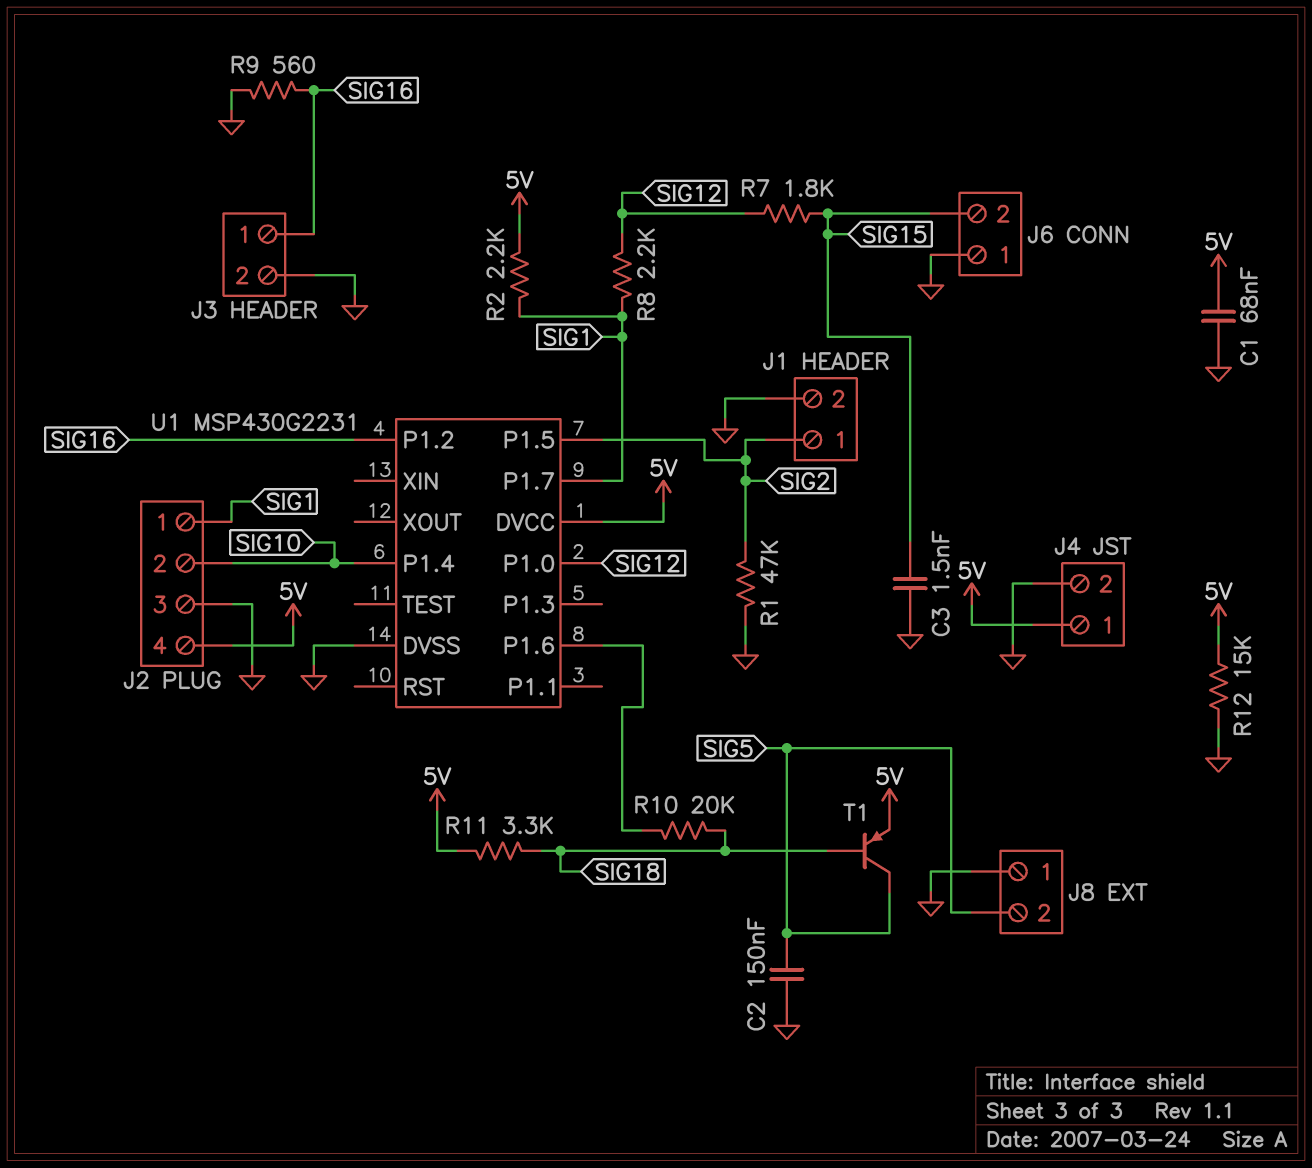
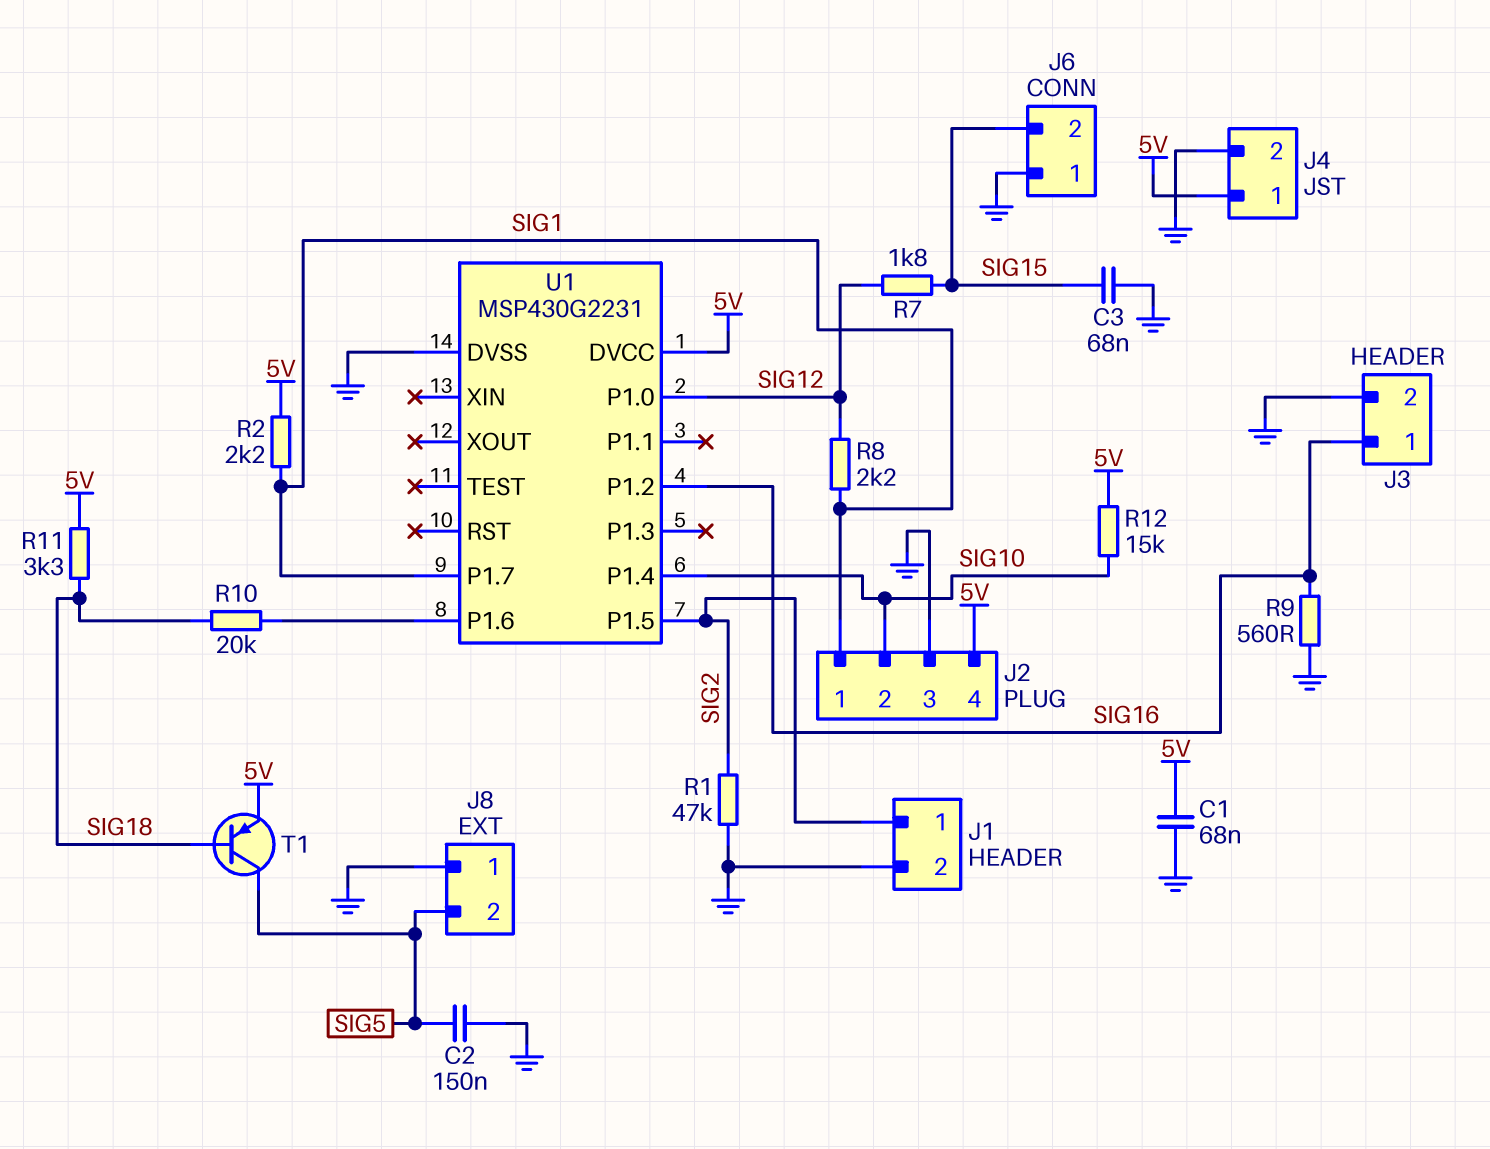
C3: 1.5nF (GND, SIG15) -> 68nF (GND, SIG15)
R12: 15k (5V, GND) -> 15k (5V, SIG10)

